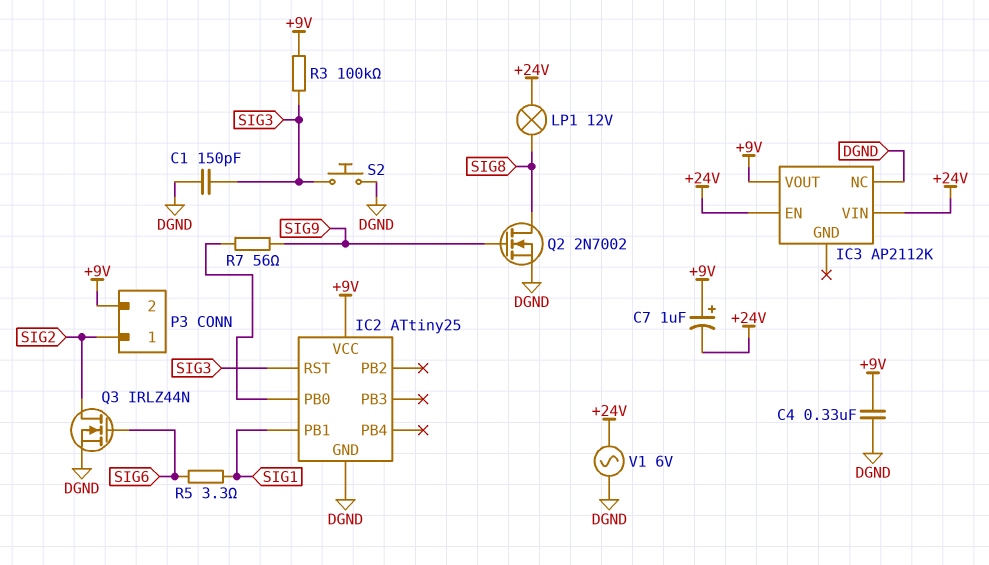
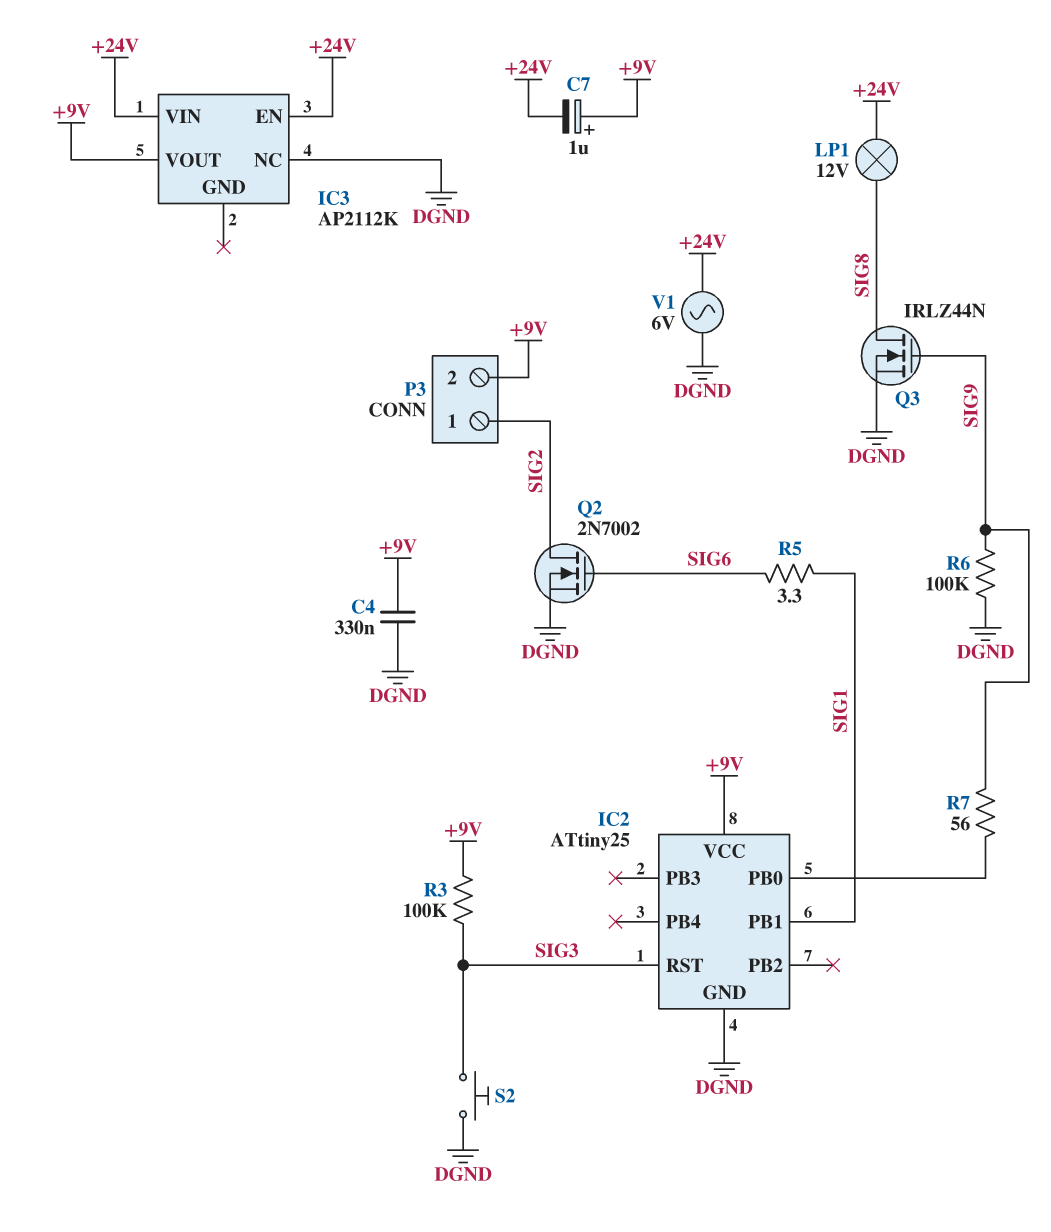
C1: 150pF (DGND, SIG3) -> none
Q2: NMOS 2N7002 (G SIG9, D SIG8, S DGND) -> NMOS 2N7002 (G SIG6, D SIG2, S DGND)
Q3: NMOS IRLZ44N (G SIG6, D SIG2, S DGND) -> NMOS IRLZ44N (G SIG9, D SIG8, S DGND)
R6: none -> 100k (DGND, SIG9)

